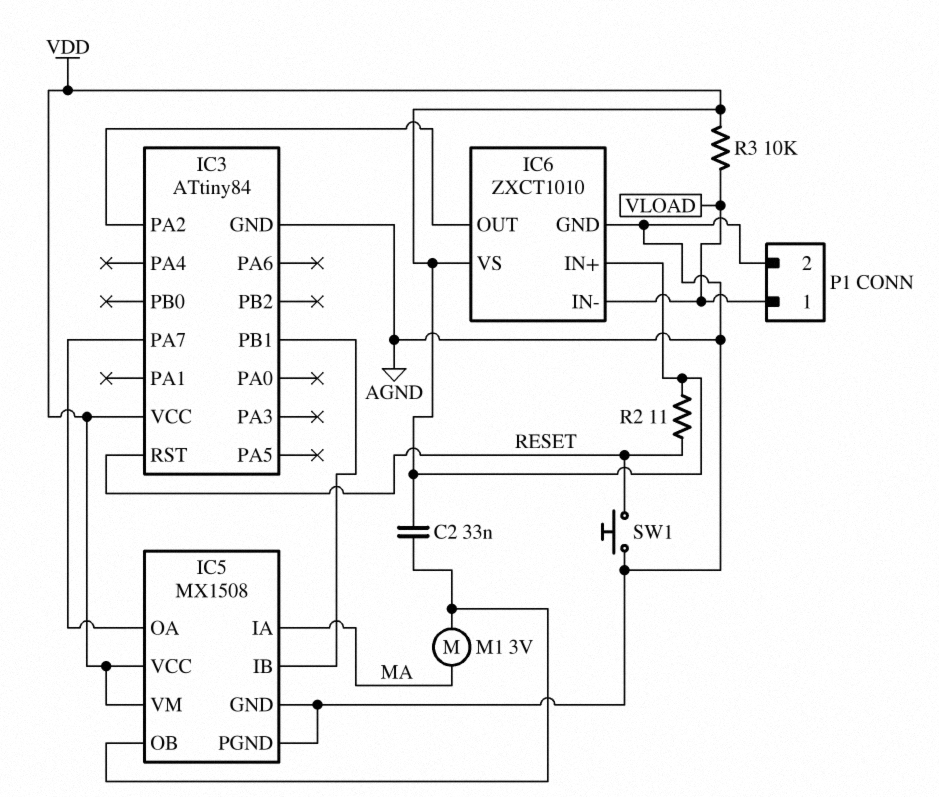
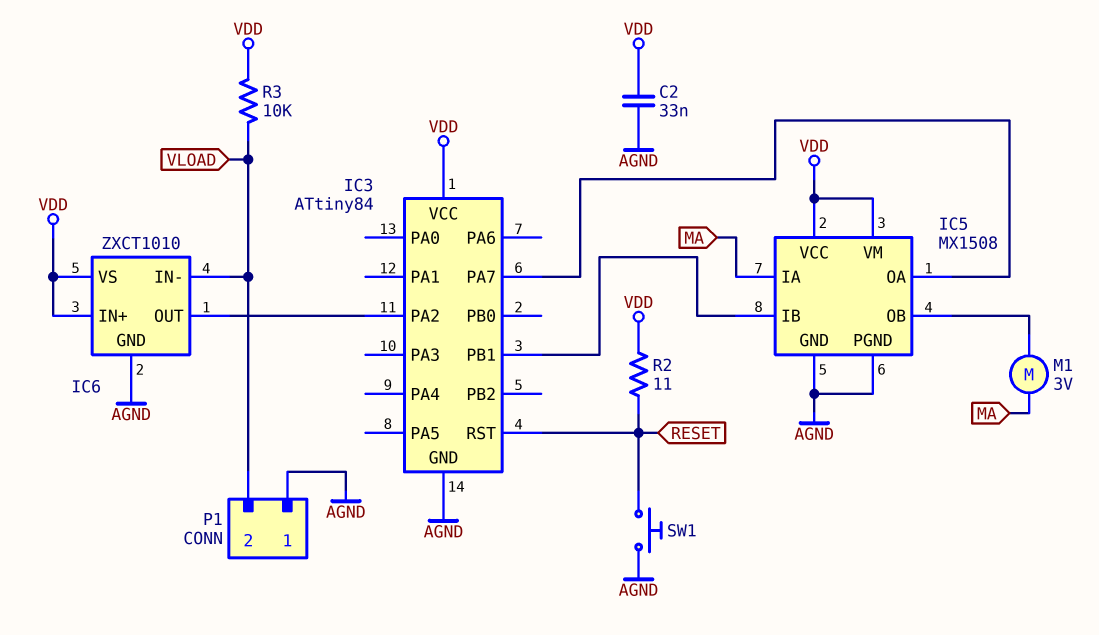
C2: 33nF (IC5/OB, VDD) -> 33nF (AGND, VDD)
P1 pin 1: VLOAD -> AGND
P1 pin 2: AGND -> VLOAD

